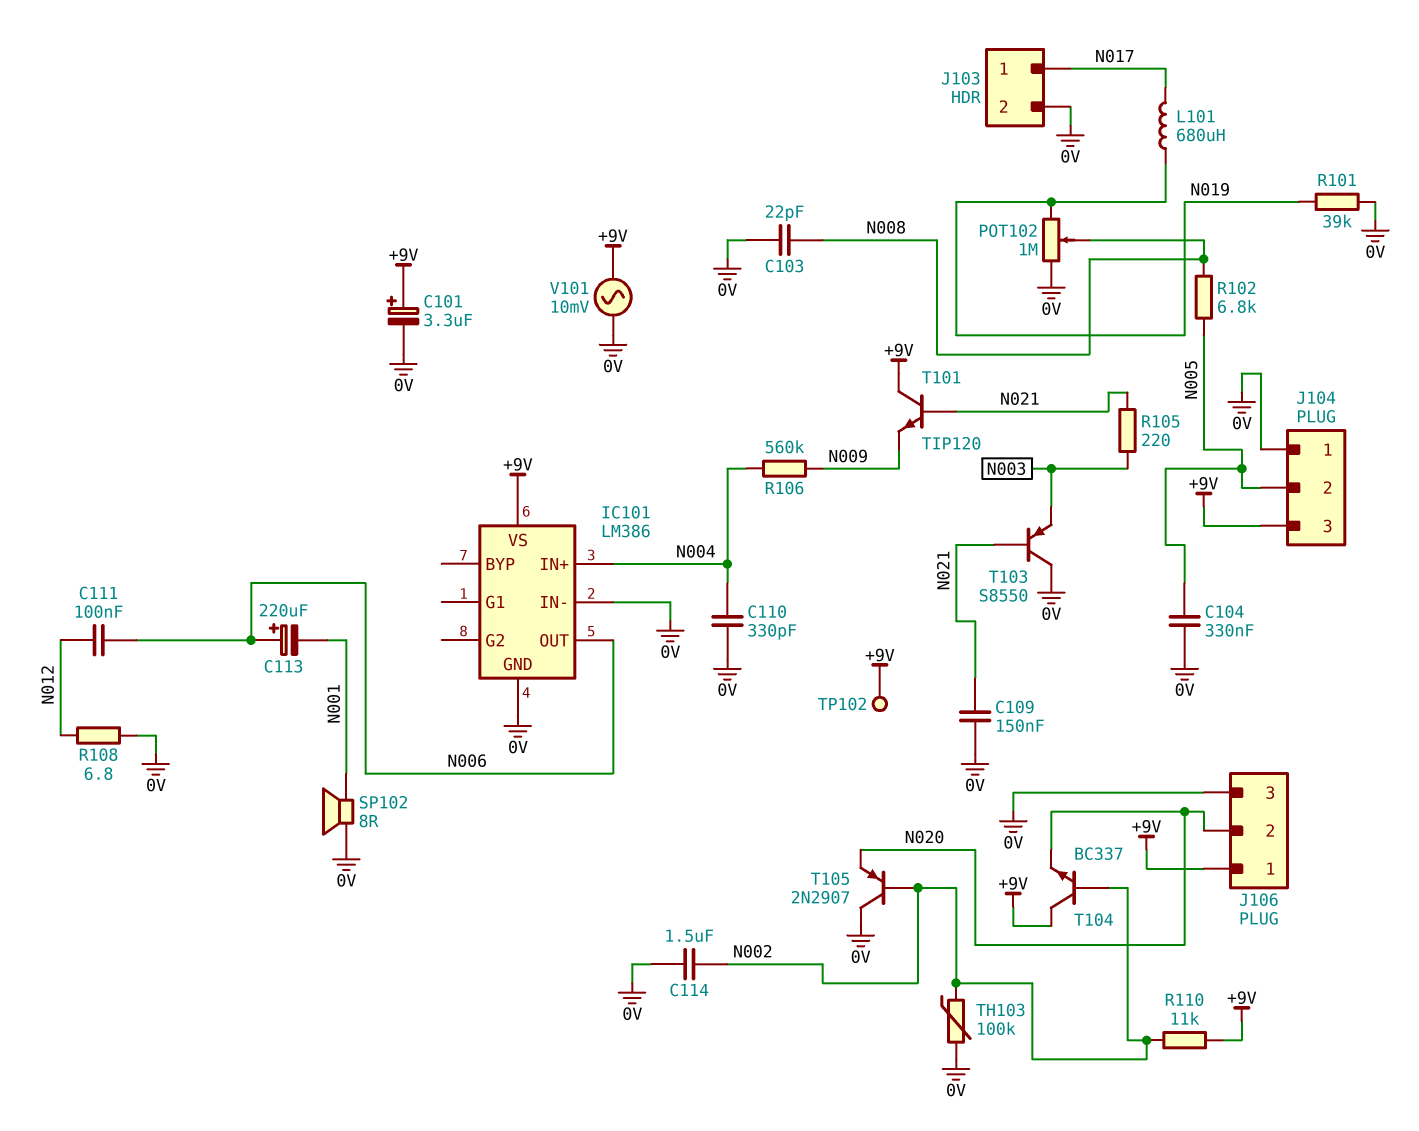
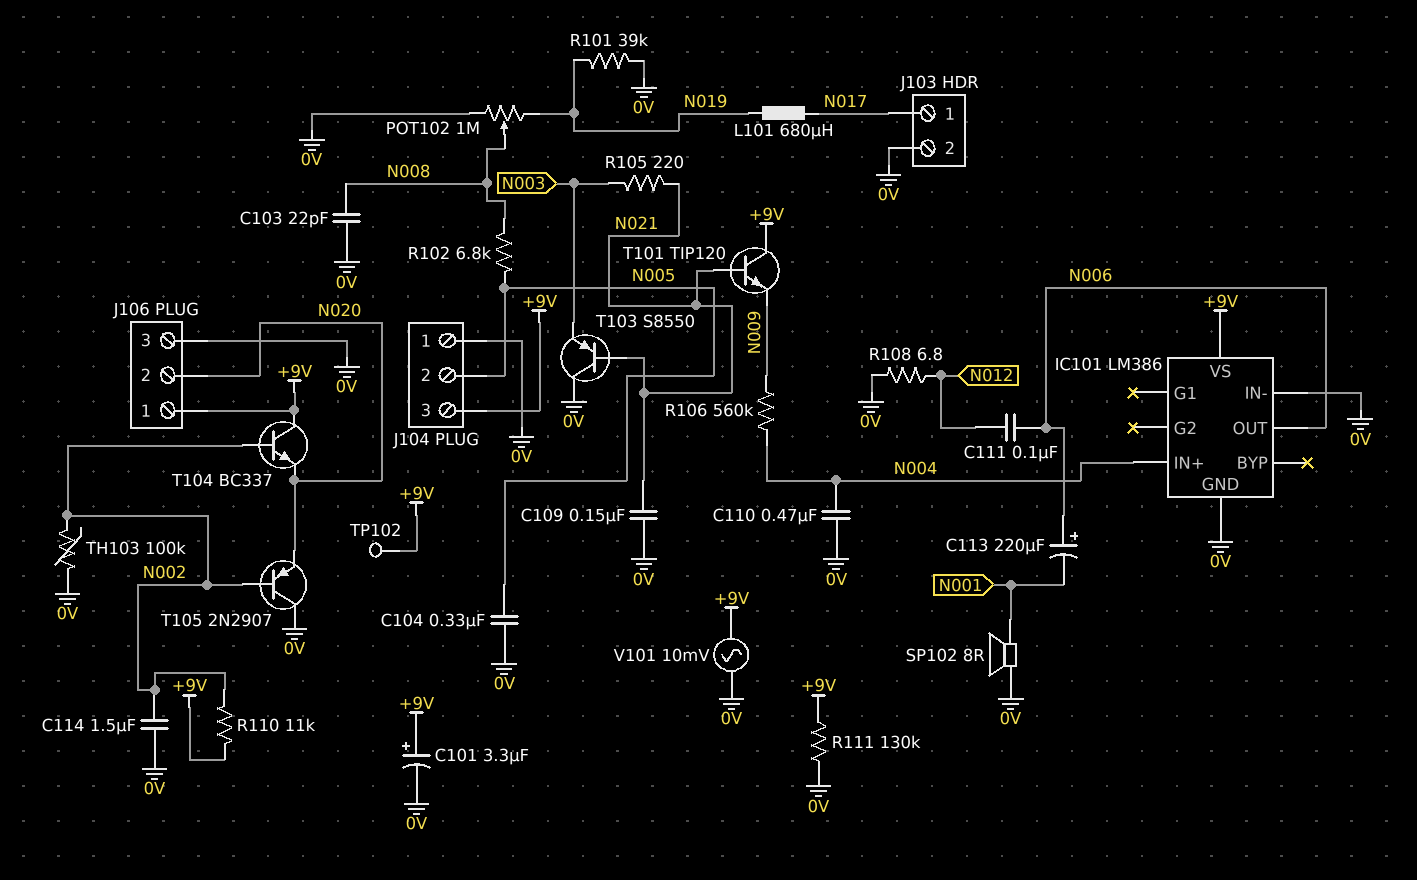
C110: 330pF (0V, N004) -> 470nF (0V, N004)
R111: none -> 130k (+9V, 0V)

